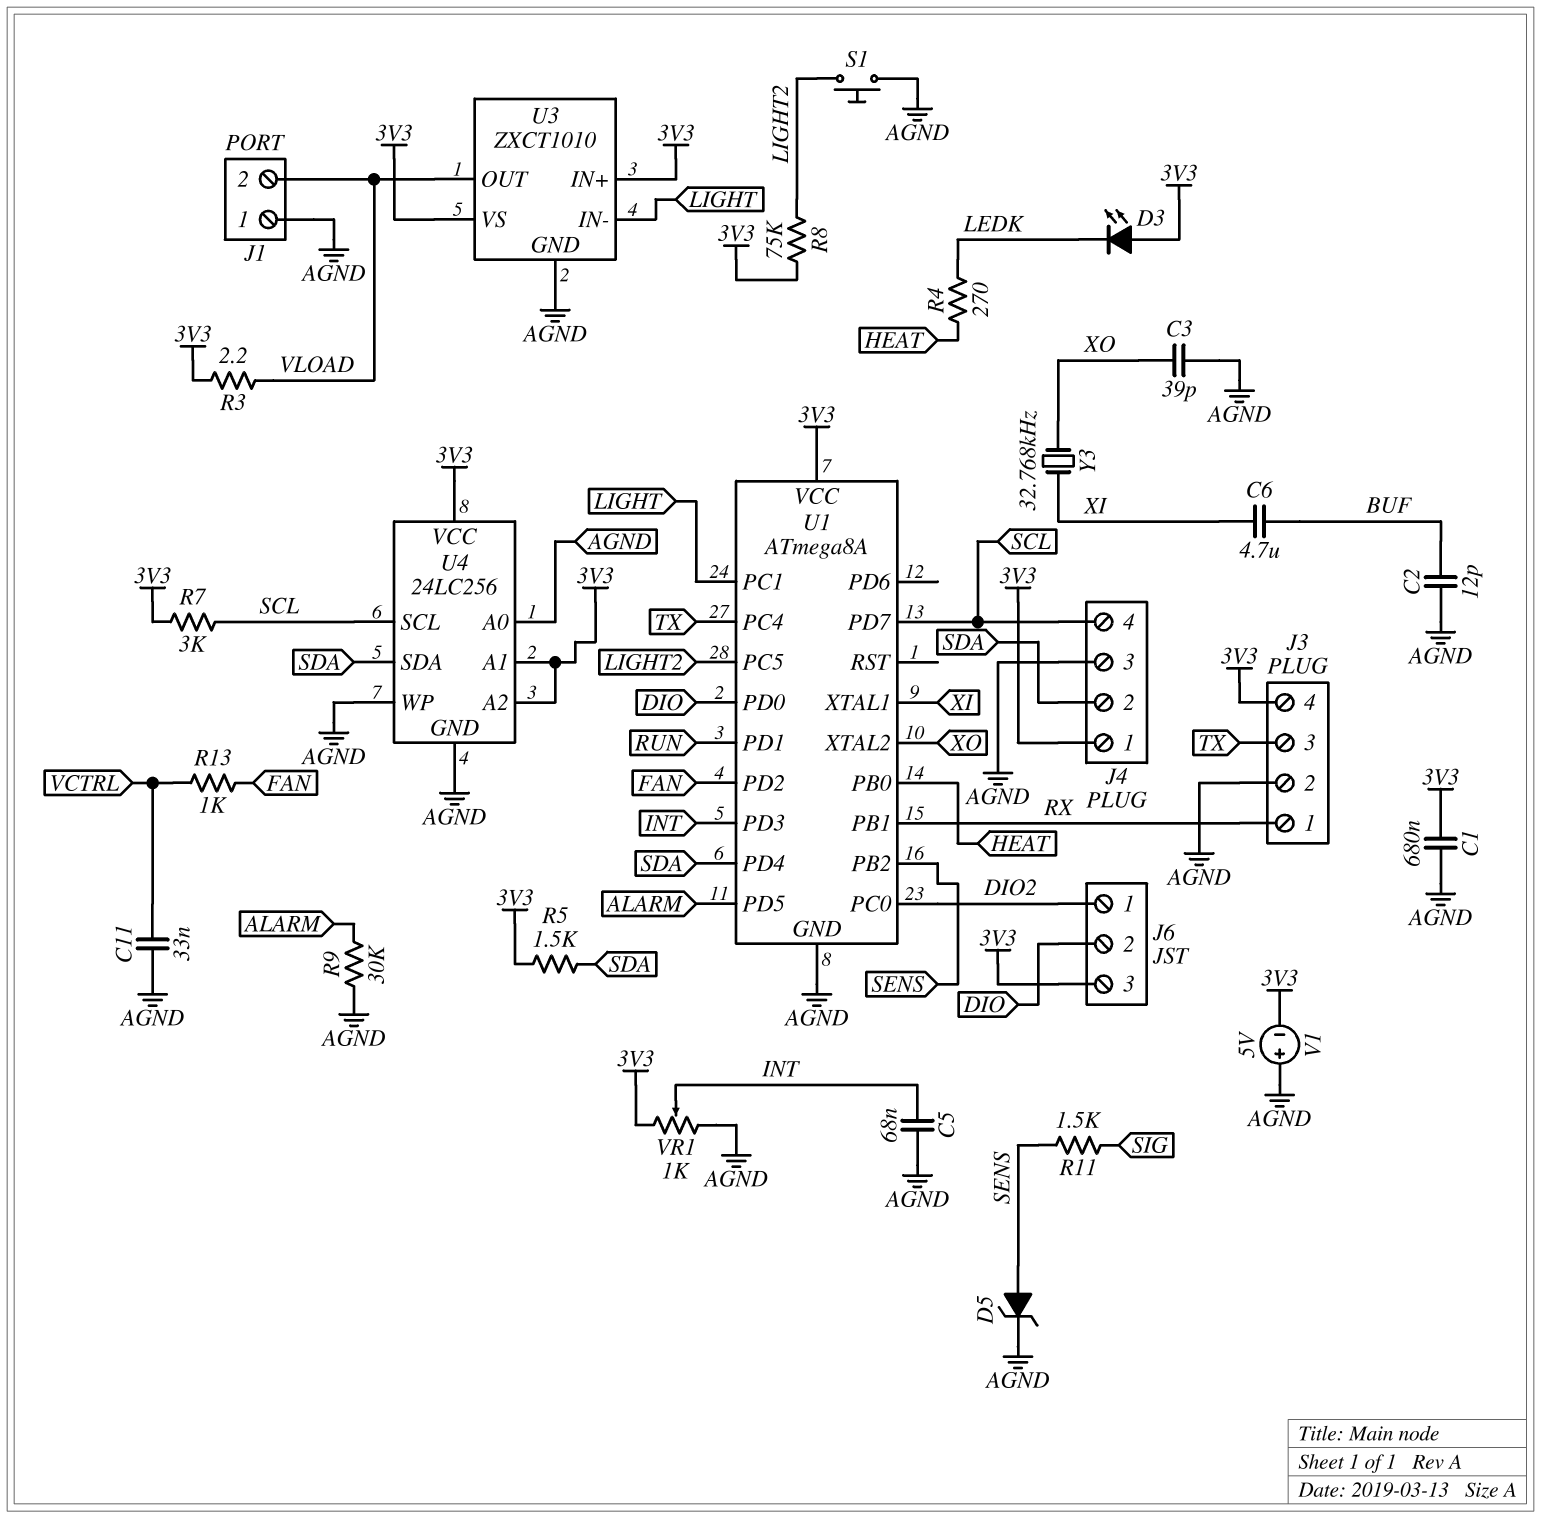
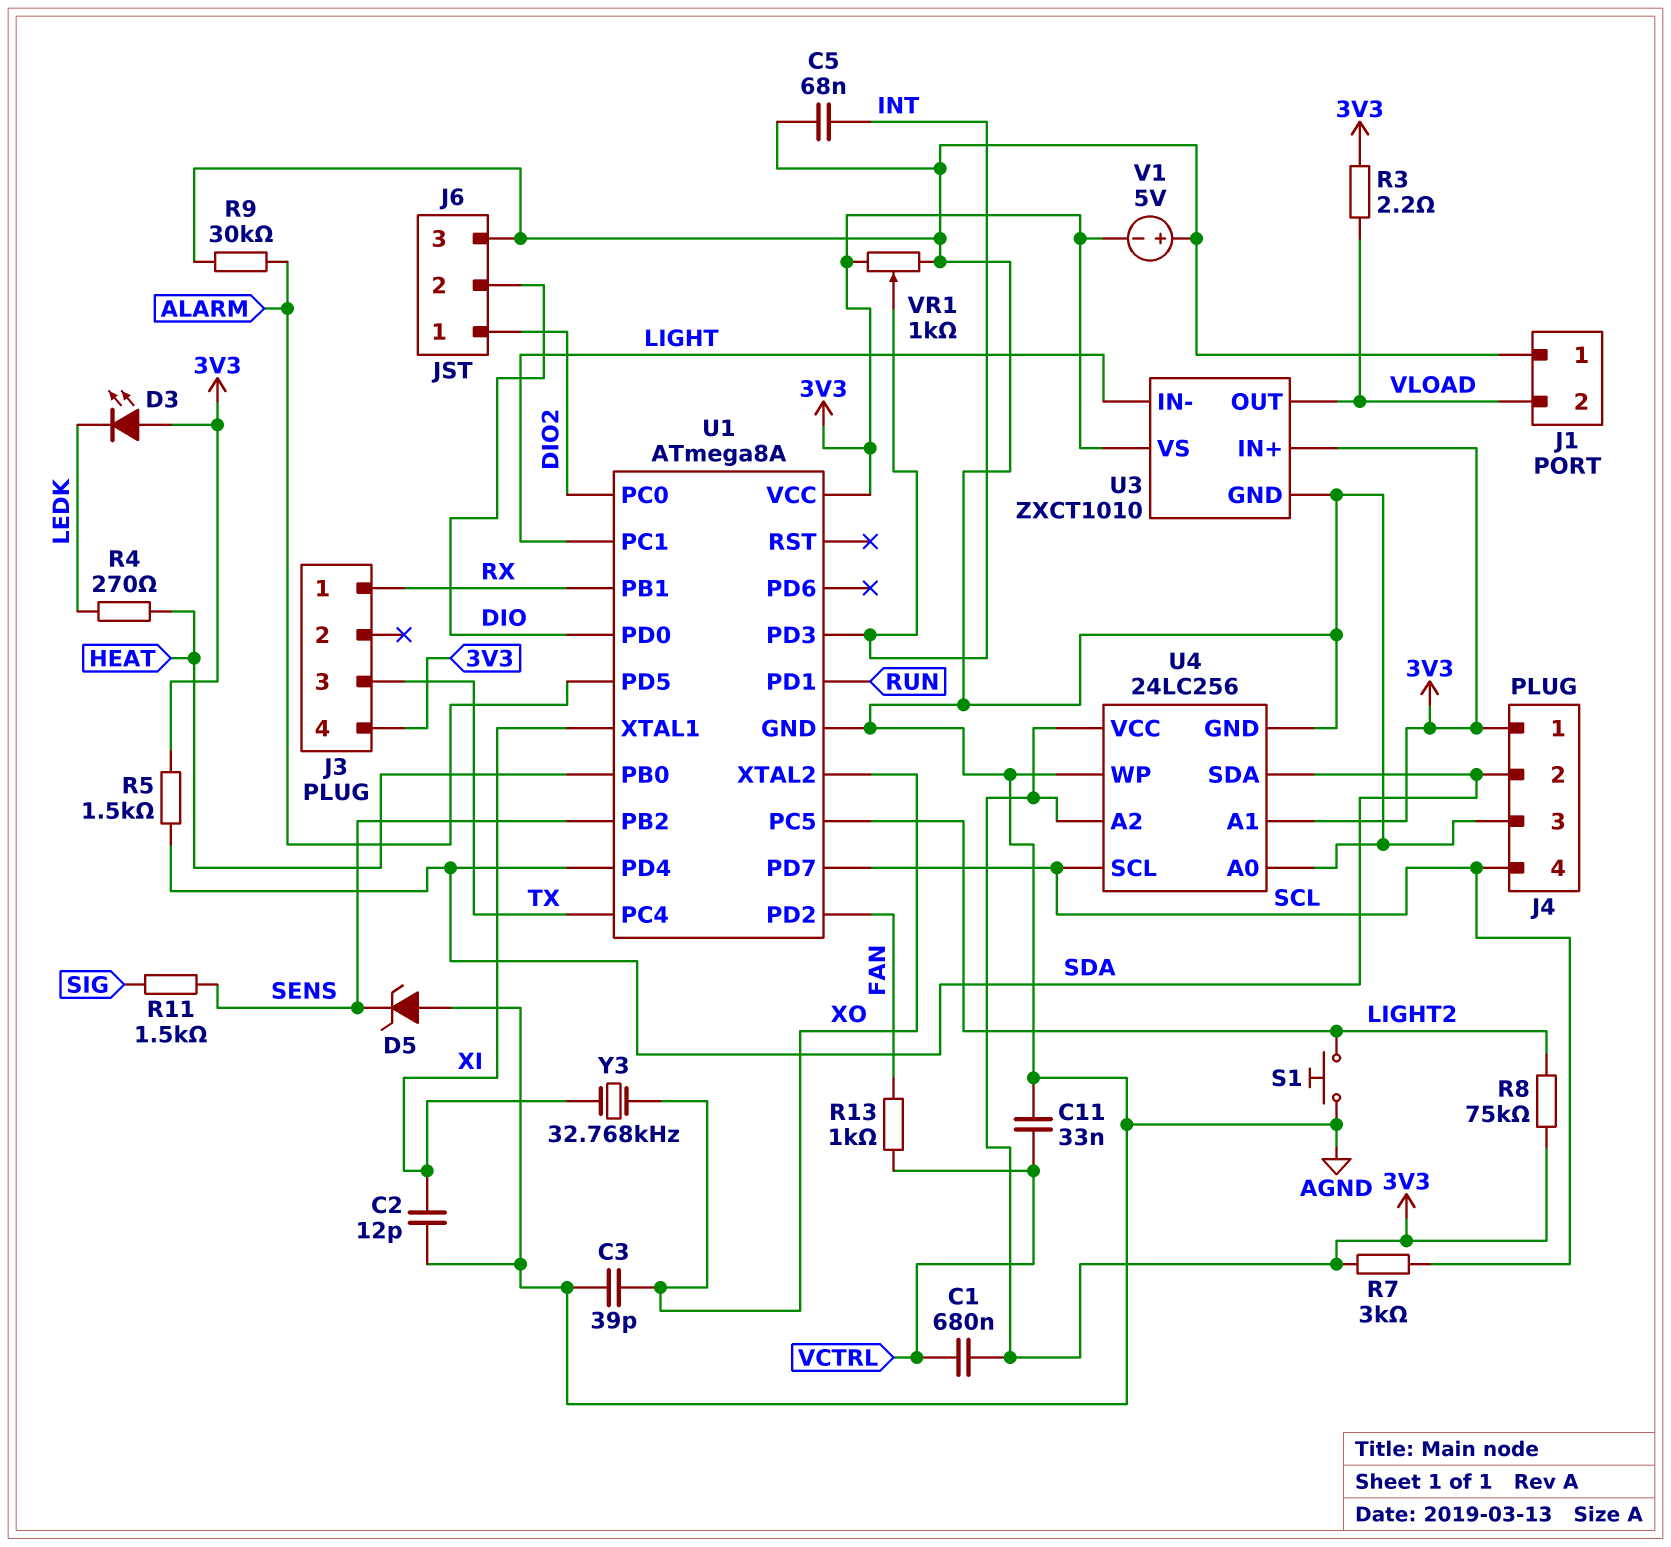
C1: 680nF (3V3, AGND) -> 680nF (3V3, VCTRL)
C2: 12pF (AGND, BUF) -> 12pF (AGND, XI)
C6: 4.7uF (BUF, XI) -> none
D5: zener (A SENS, K AGND) -> zener (A AGND, K SENS)
J3 pin 2: AGND -> none
J6 pin 3: 3V3 -> AGND

